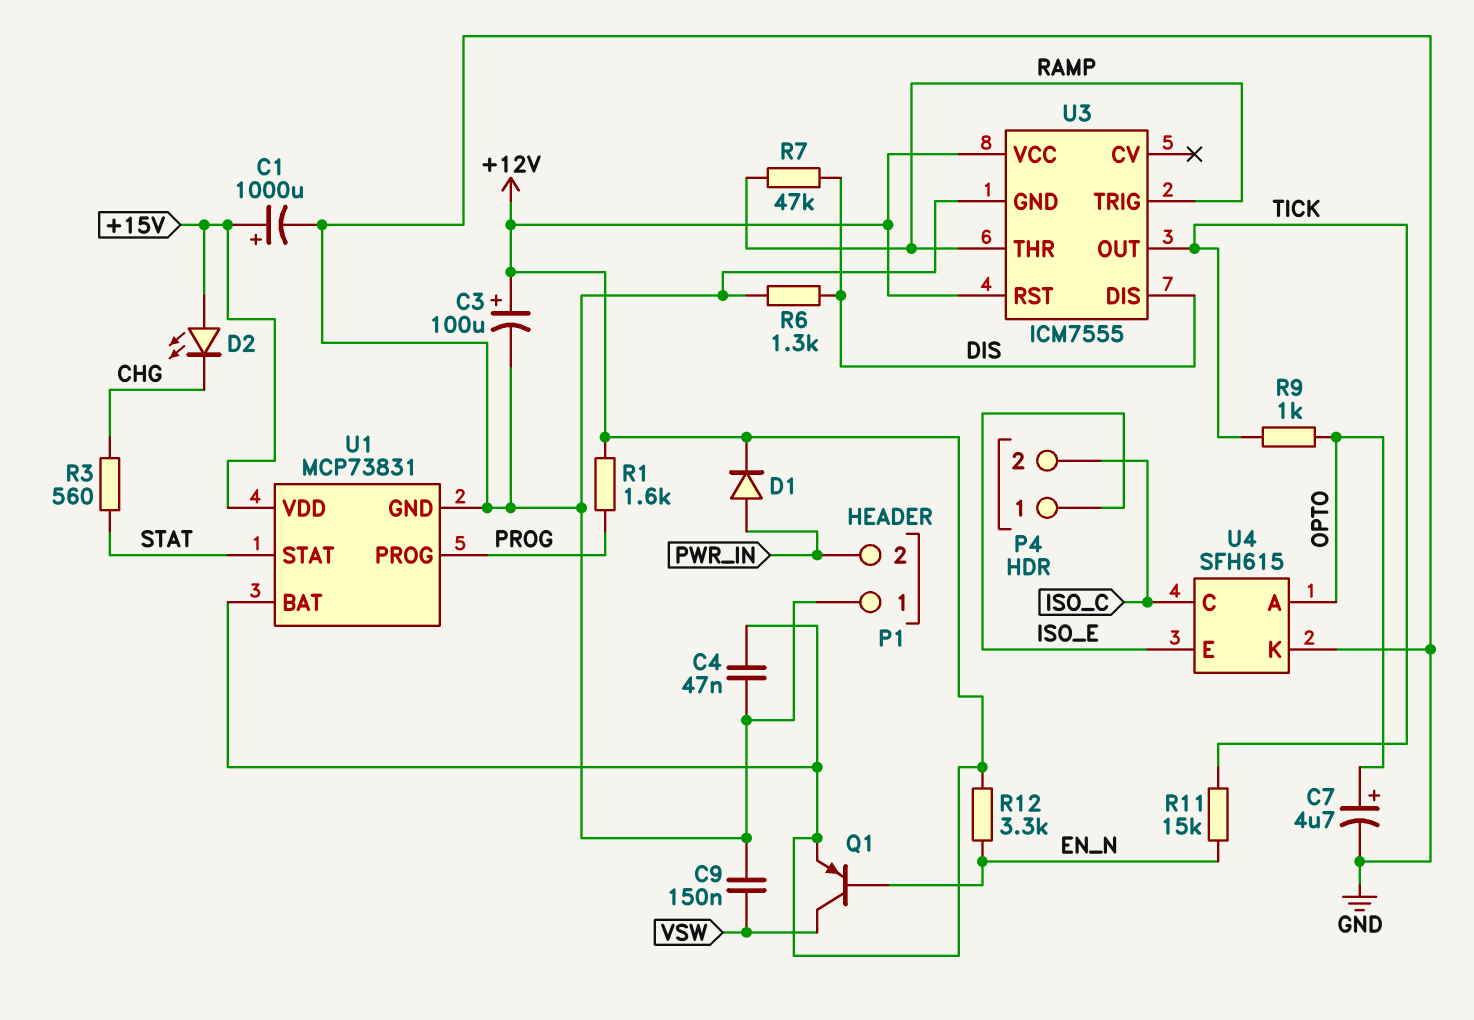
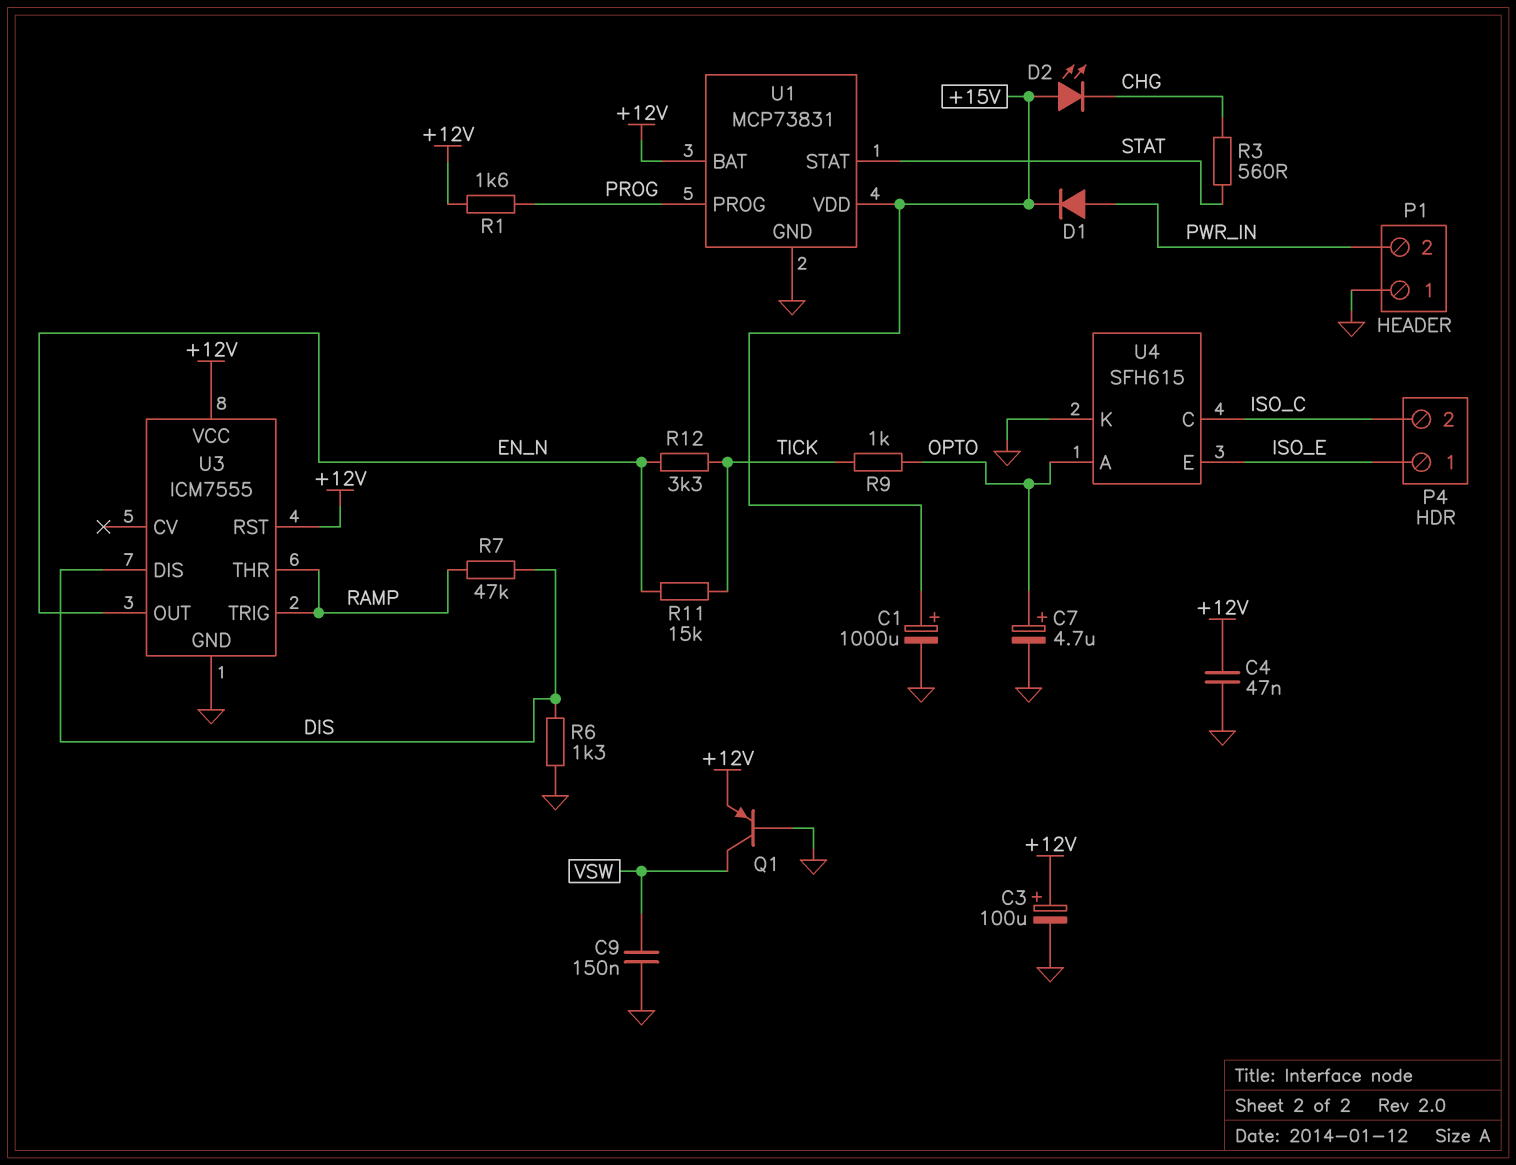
D1: diode (A PWR_IN, K +12V) -> diode (A PWR_IN, K +15V)
Q1: PNP (B EN_N, C VSW, E +12V) -> PNP (B GND, C VSW, E +12V)
R12: 3.3k (+12V, EN_N) -> 3.3k (EN_N, TICK)
U3 pin OUT: TICK -> EN_N

